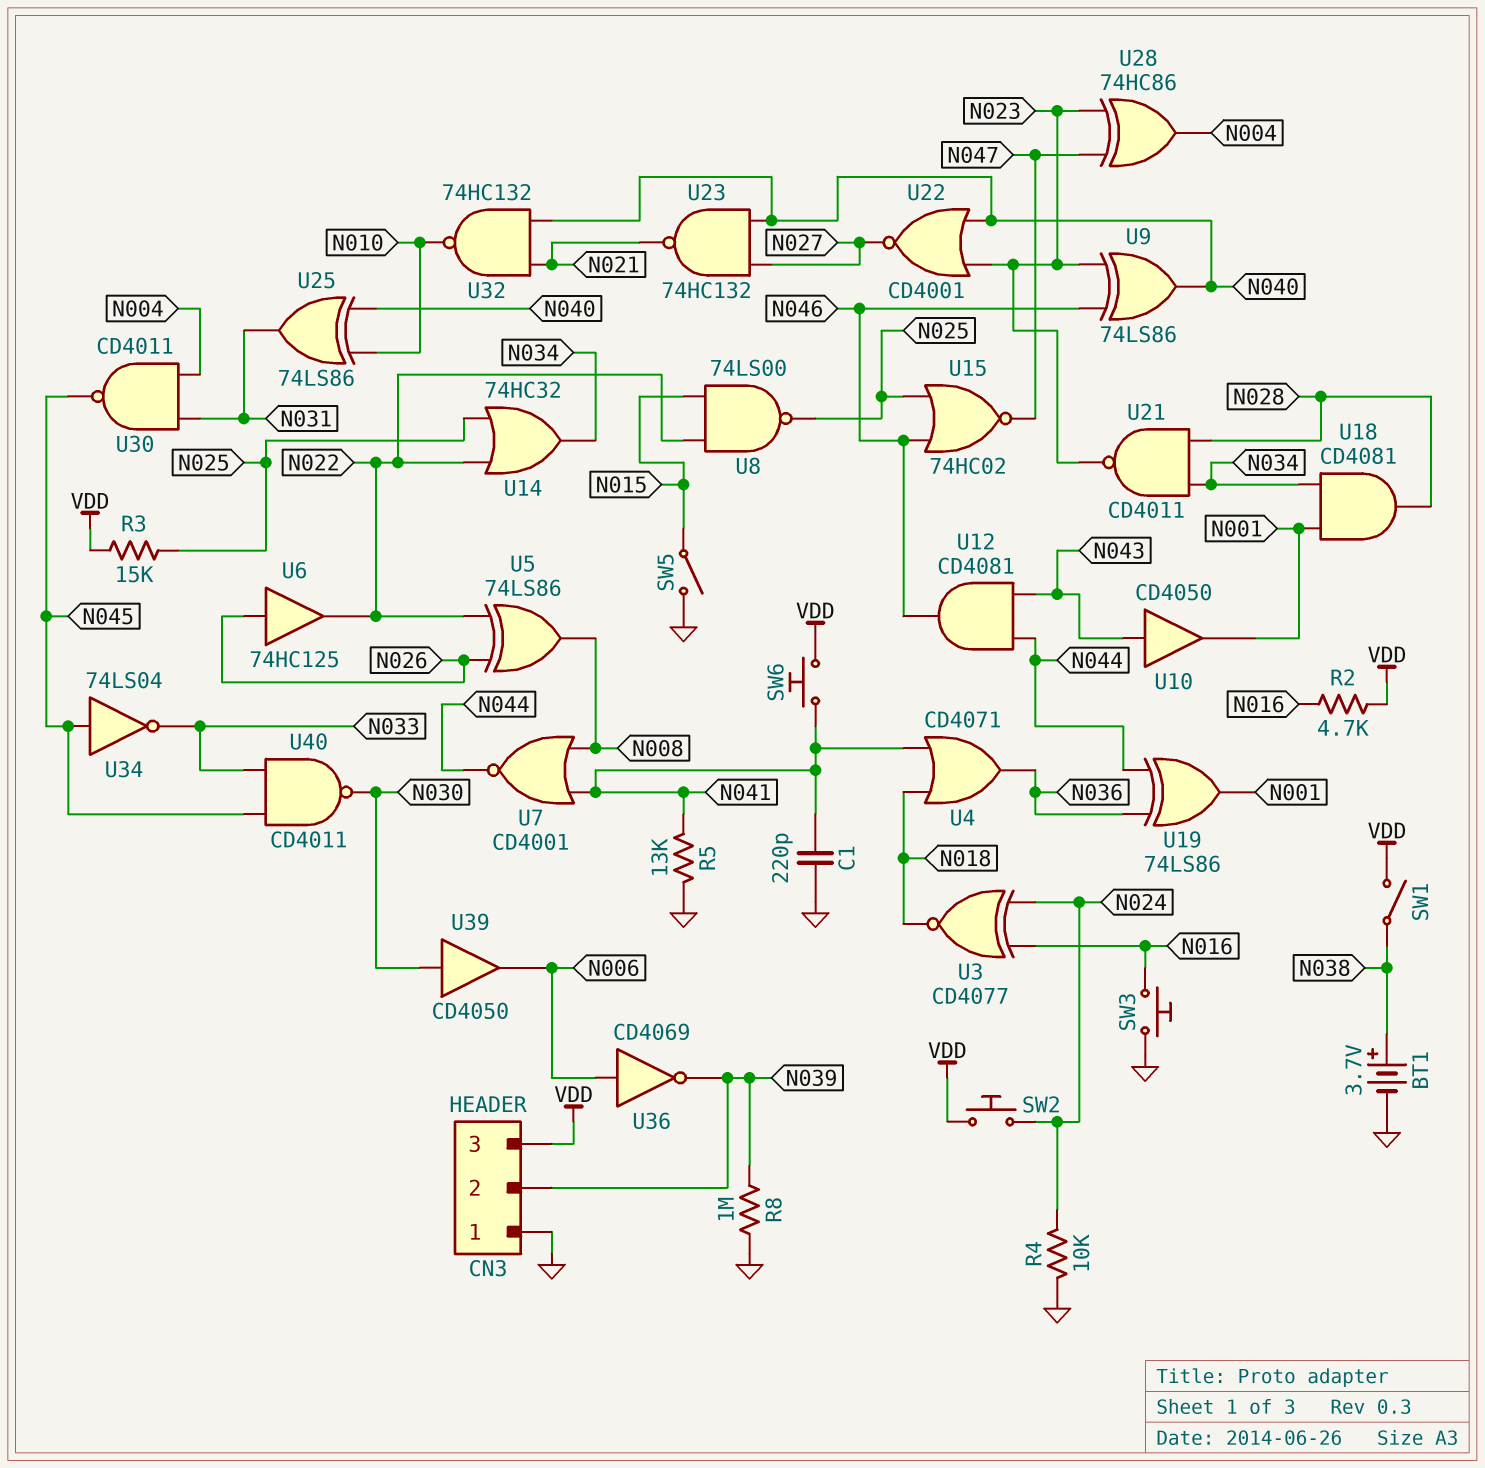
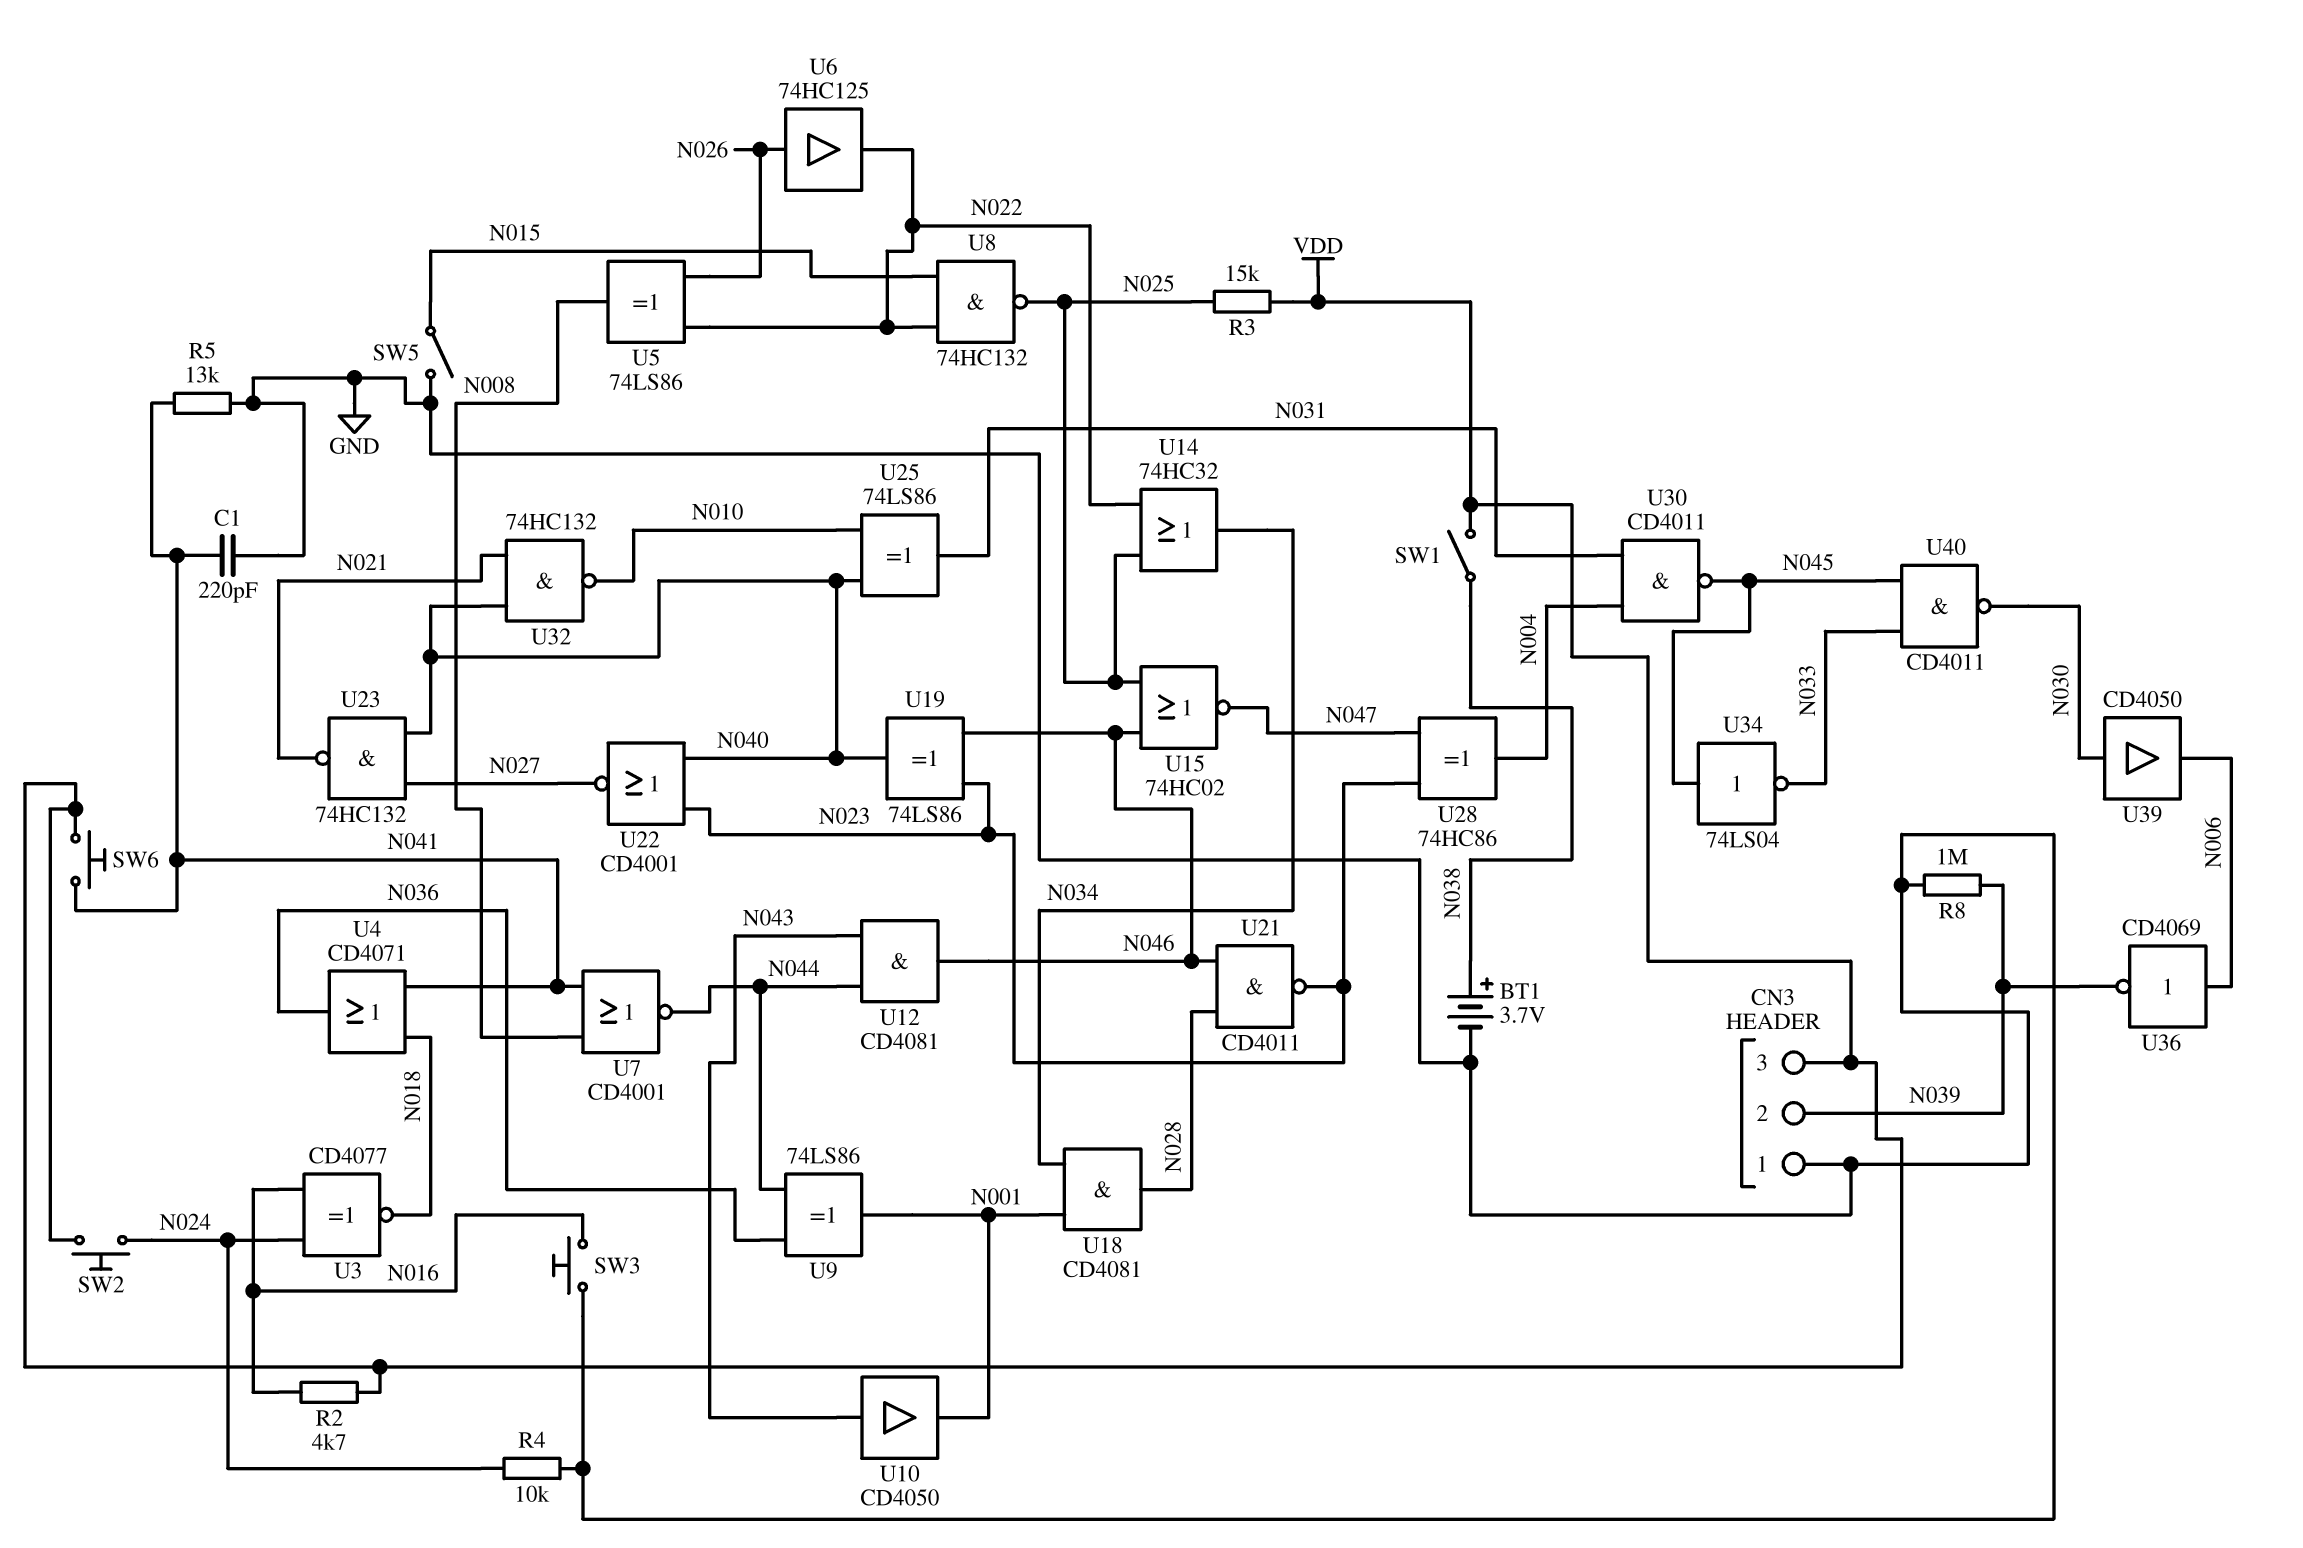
U8: NAND 74LS00 (in N015, in N022, out N025) -> NAND 74HC132 (in N015, in N022, out N025)
U9: XOR 74LS86 (in N023, in N046, out N040) -> XOR 74LS86 (in N036, in N044, out N001)
U19: XOR 74LS86 (in N036, in N044, out N001) -> XOR 74LS86 (in N023, in N046, out N040)
U21: NAND CD4011 (in N028, in N034, out N023) -> NAND CD4011 (in N028, in N046, out N023)

